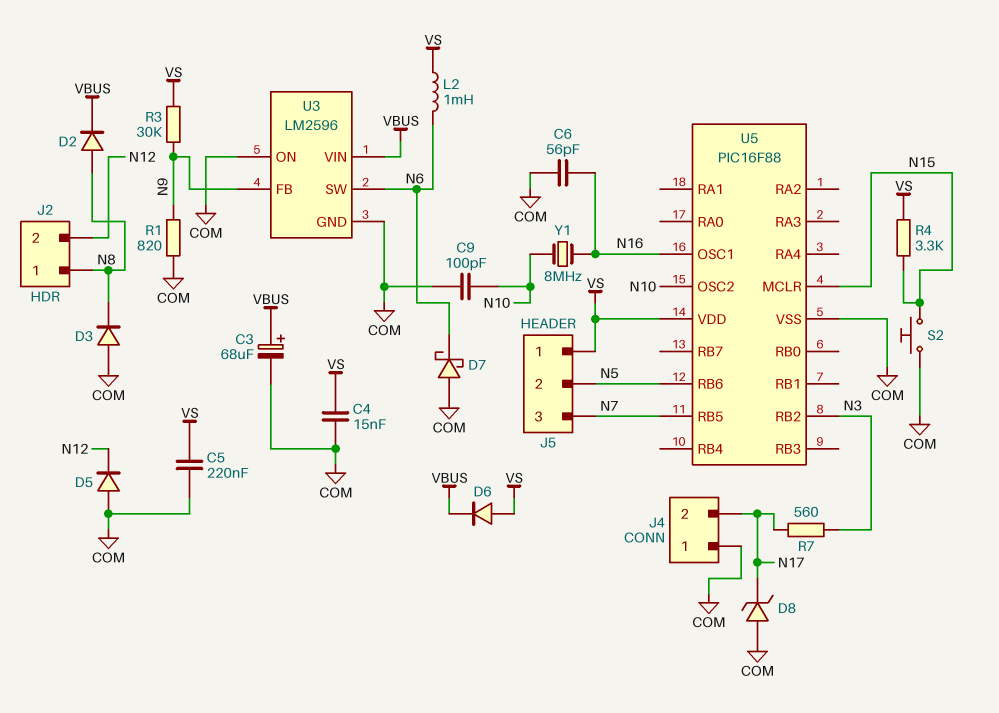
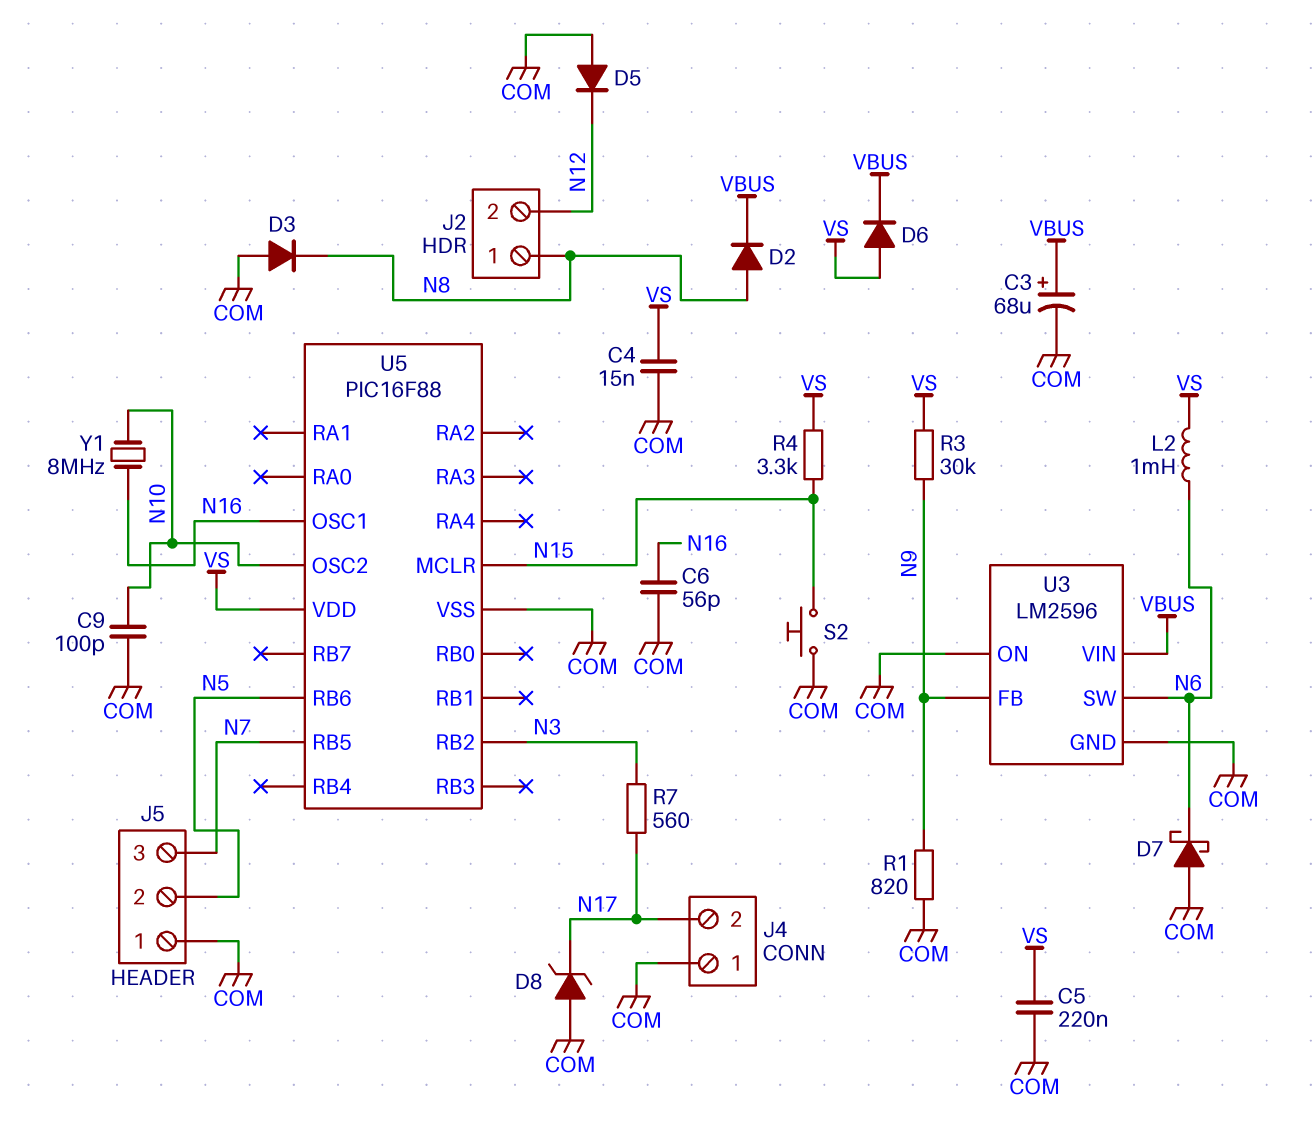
J5 pin 1: VS -> COM

